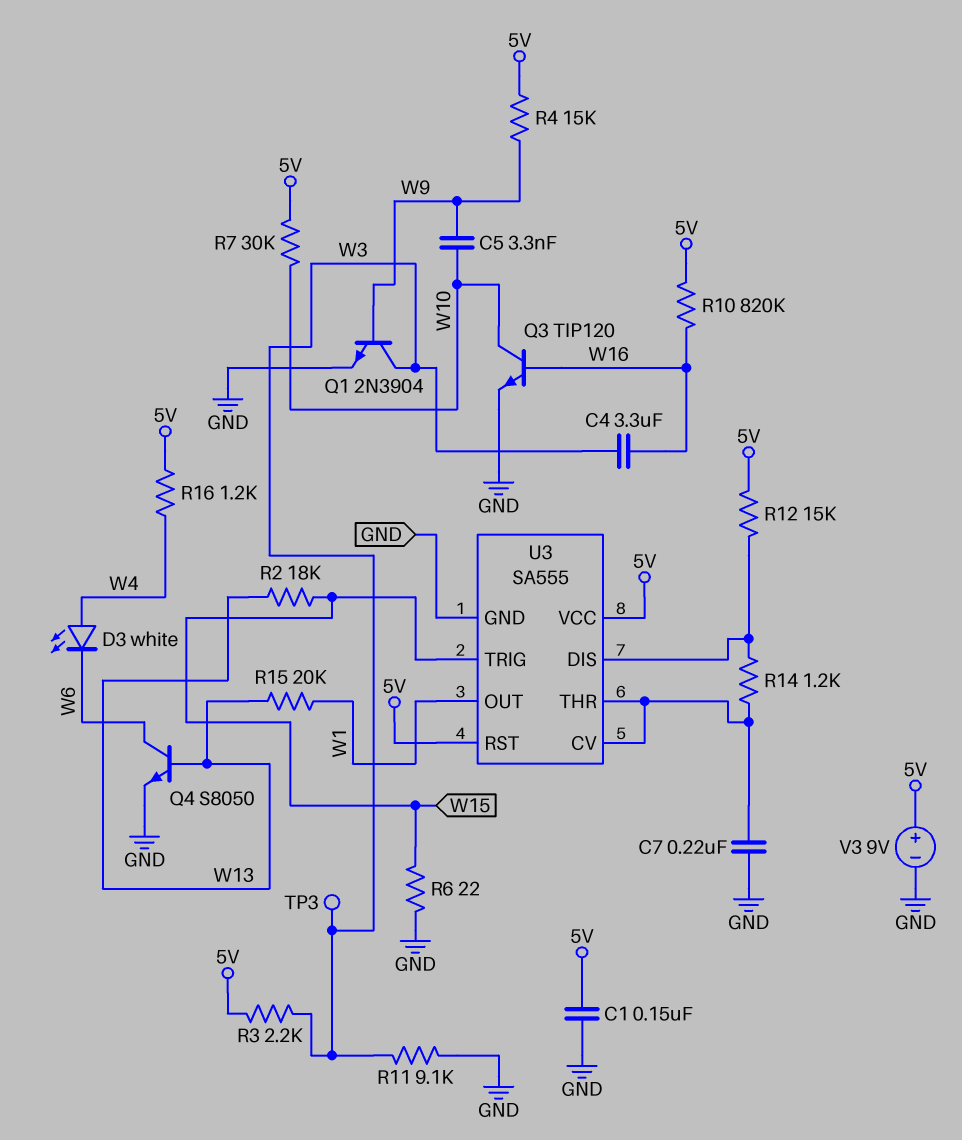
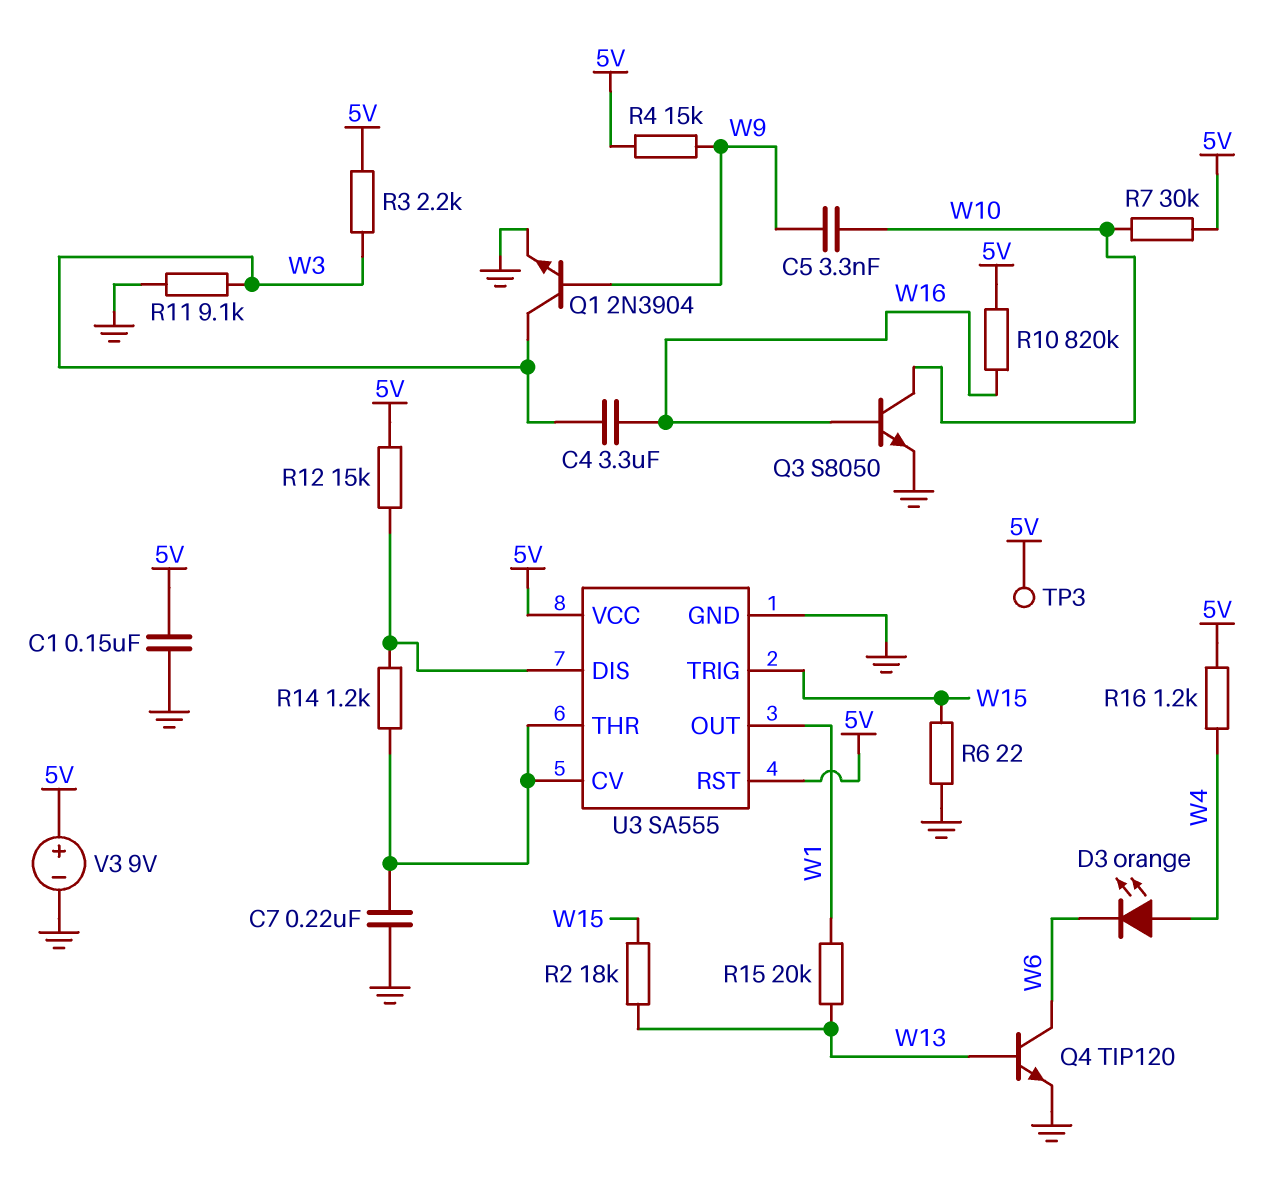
D3: LED white (A W4, K W6) -> LED orange (A W4, K W6)
Q3: NPN TIP120 (B W16, C W10, E GND) -> NPN S8050 (B W16, C W10, E GND)
Q4: NPN S8050 (B W13, C W6, E GND) -> NPN TIP120 (B W13, C W6, E GND)
TP3: test point (W3) -> test point (5V)

